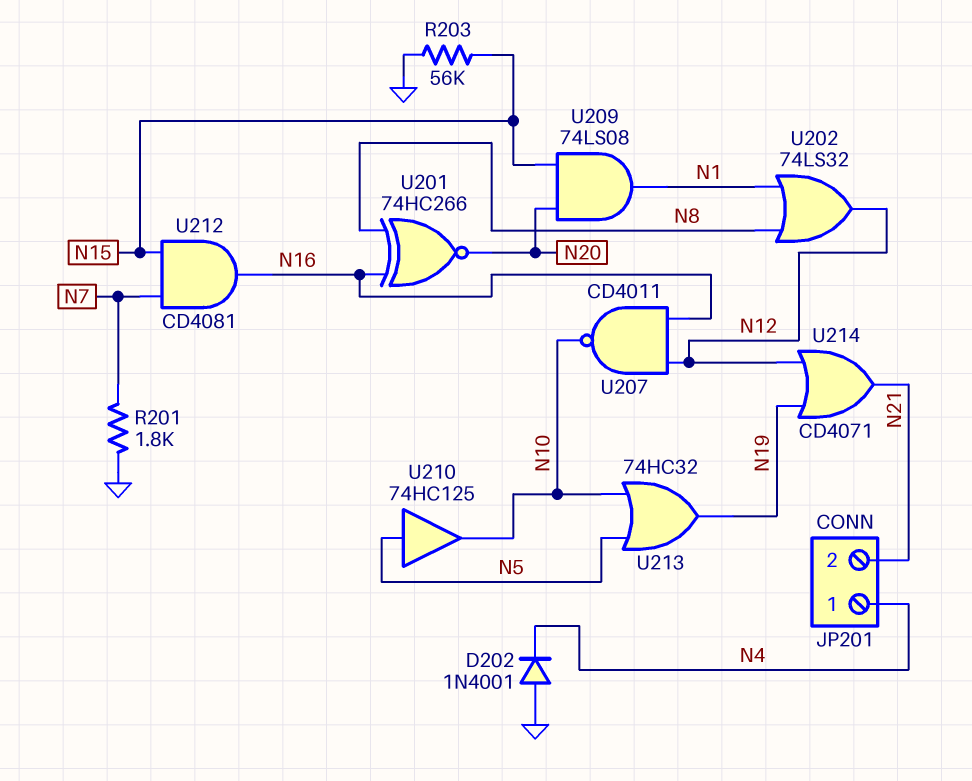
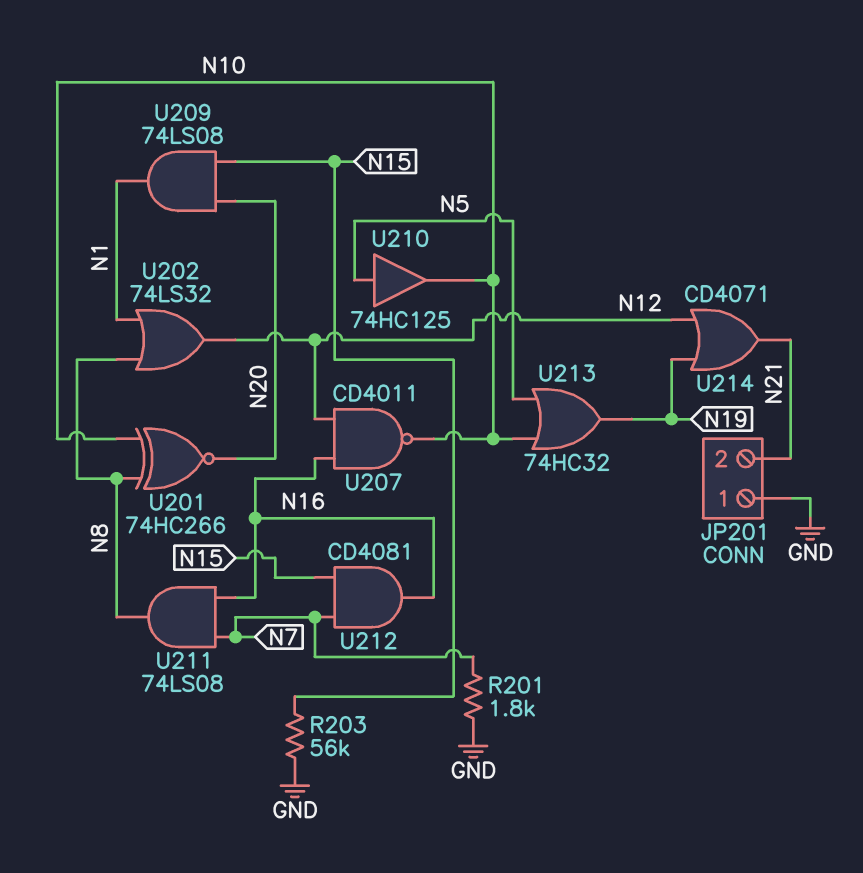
D202: diode 1N4001 (A GND, K N4) -> none
JP201 pin 1: N4 -> GND
U201: XNOR 74HC266 (in N8, in N16, out N20) -> XNOR 74HC266 (in N8, in N10, out N20)
U211: none -> AND 74LS08 (in N7, in N16, out N8)

